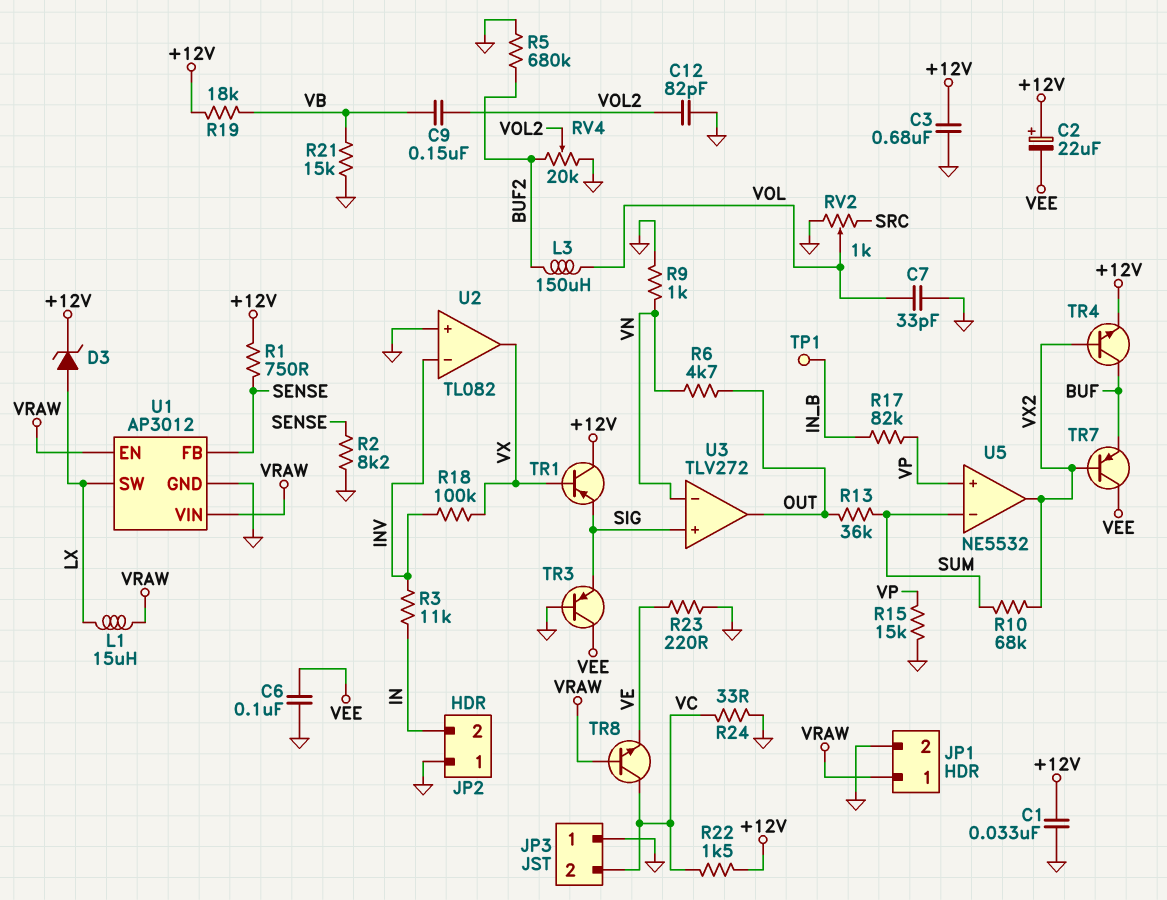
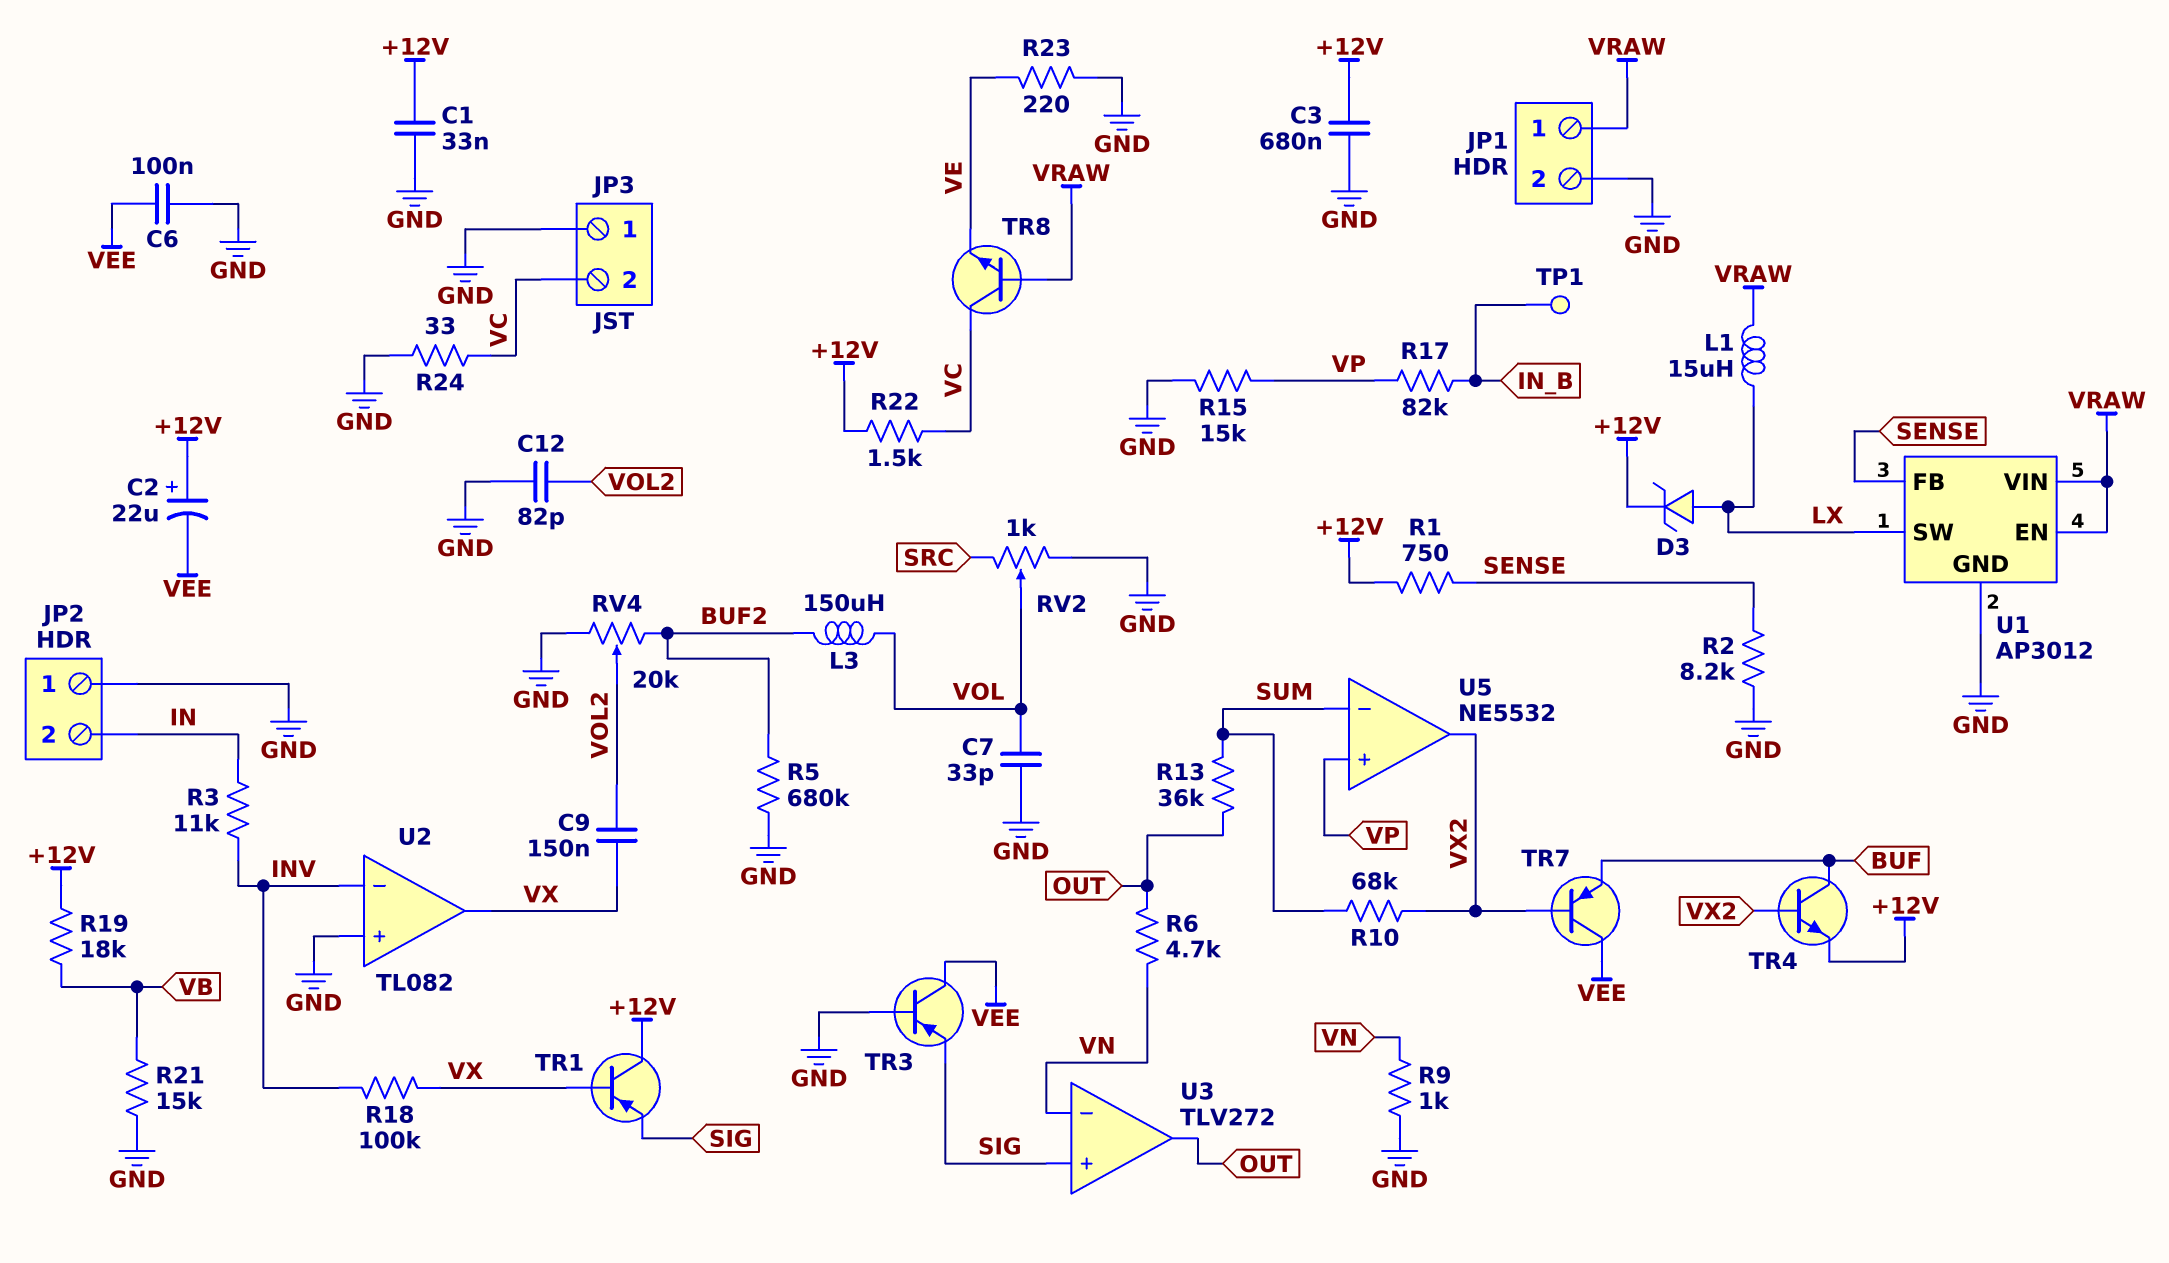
C9: 150nF (VB, VOL2) -> 150nF (VOL2, VX)

